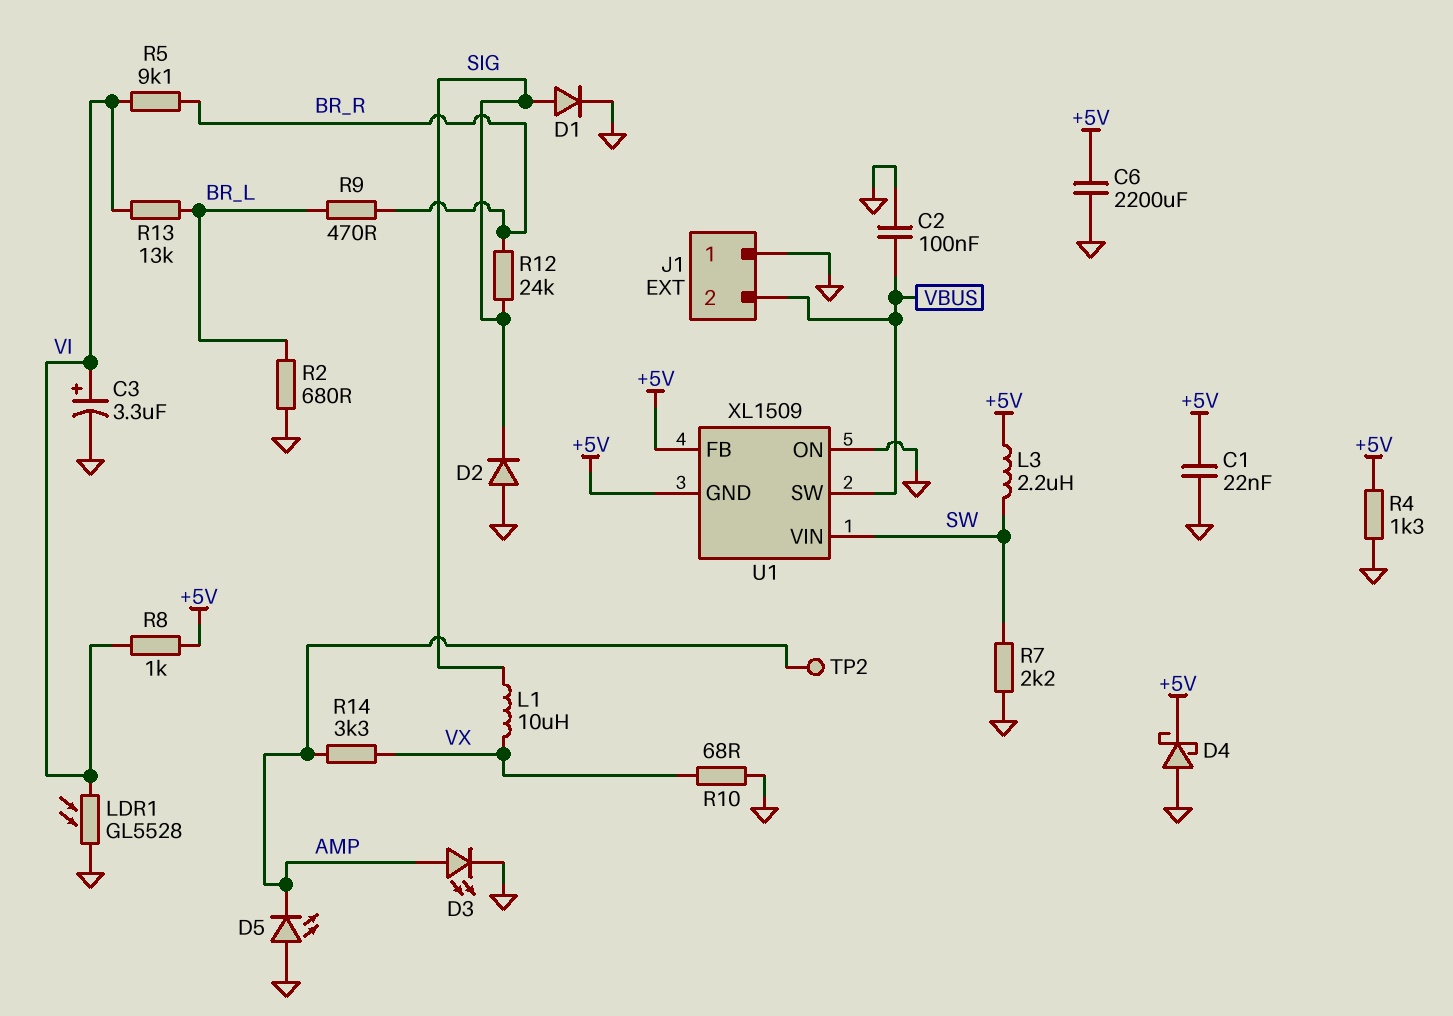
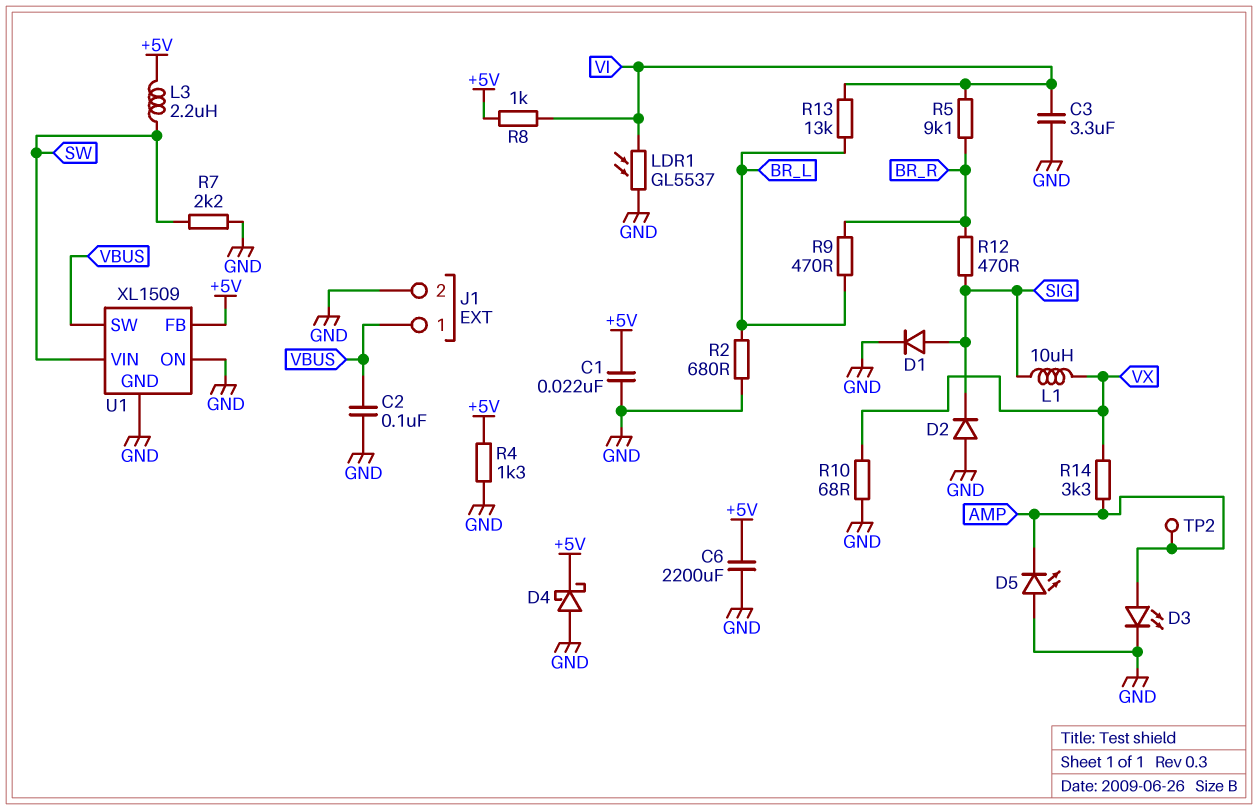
C3: 3.3uF (plus VI, minus GND) -> 3.3uF (GND, VI)
J1 pin 1: GND -> VBUS
J1 pin 2: VBUS -> GND
LDR1: GL5528 (GND, VI) -> GL5537 (GND, VI)
R12: 24k (BR_R, SIG) -> 470 (BR_R, SIG)
U1 pin GND: +5V -> GND

